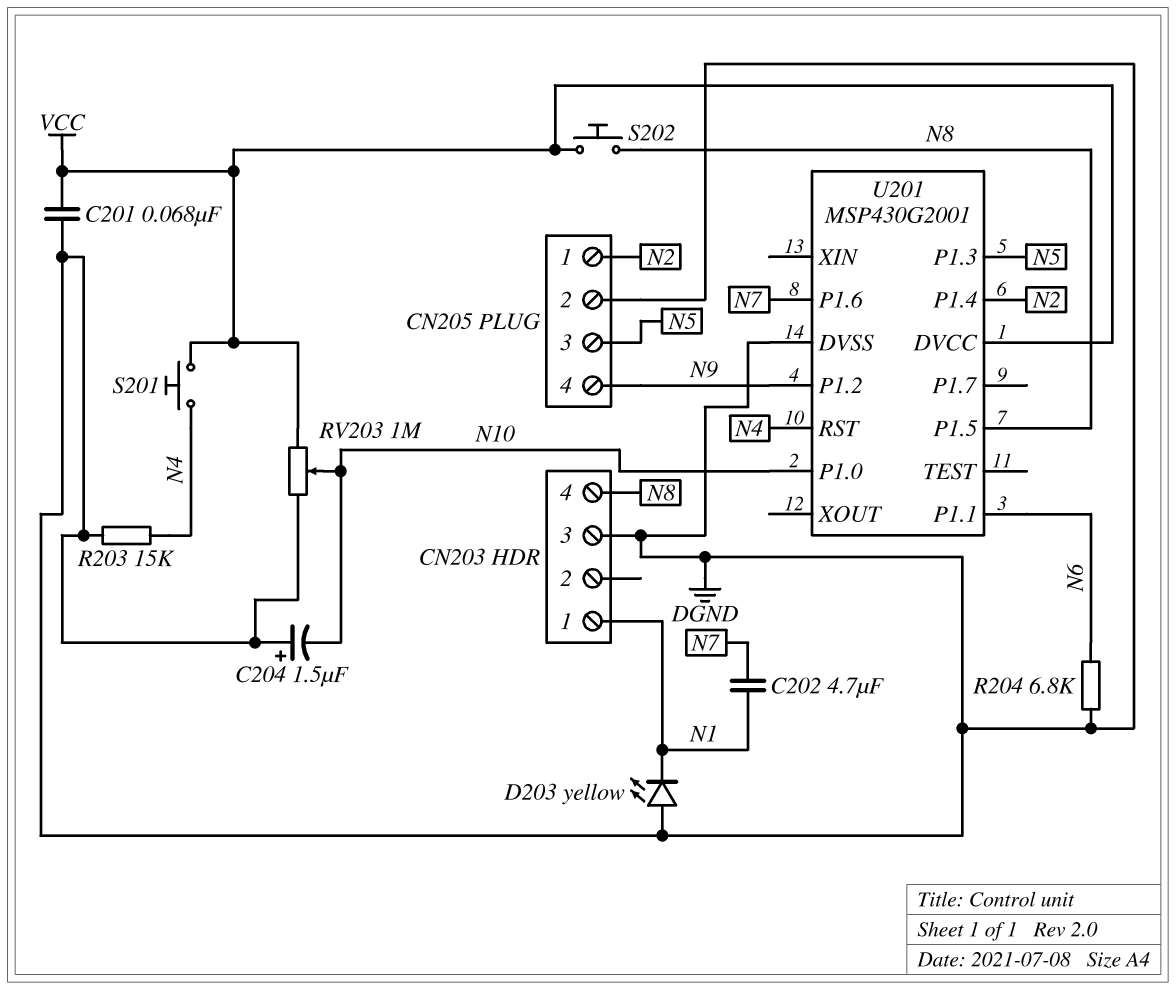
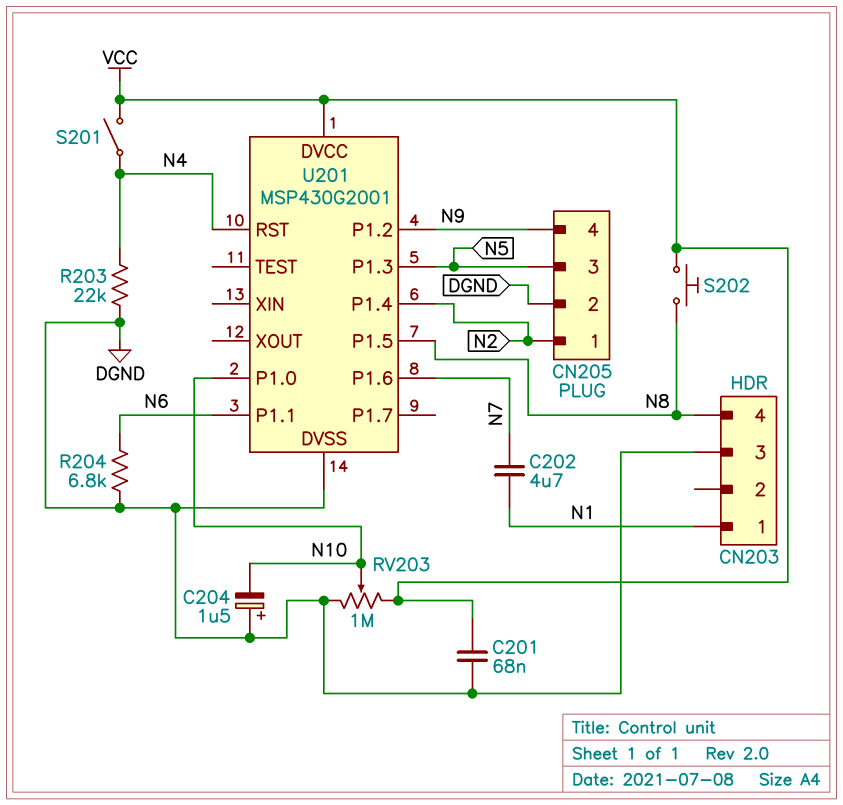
D203: LED yellow (A DGND, K N1) -> none
R203: 15k (DGND, N4) -> 22k (DGND, N4)
S201: button (N4, VCC) -> switch (N4, VCC)

